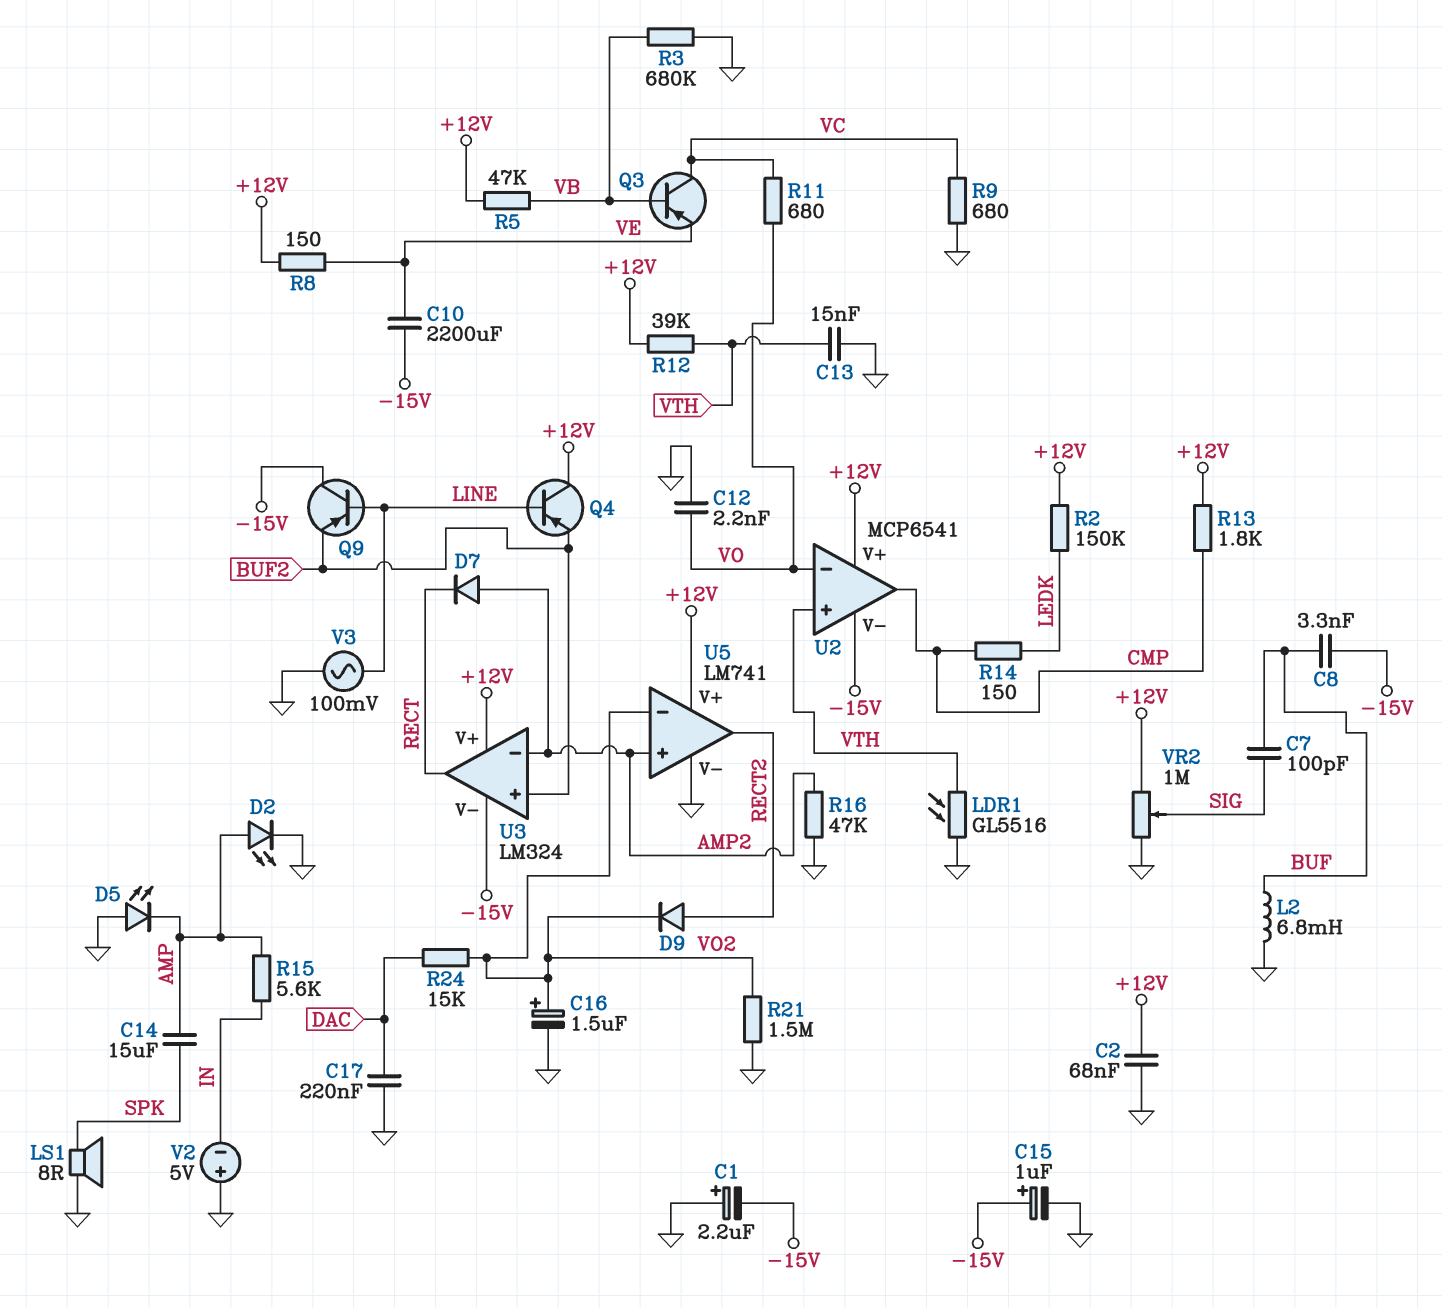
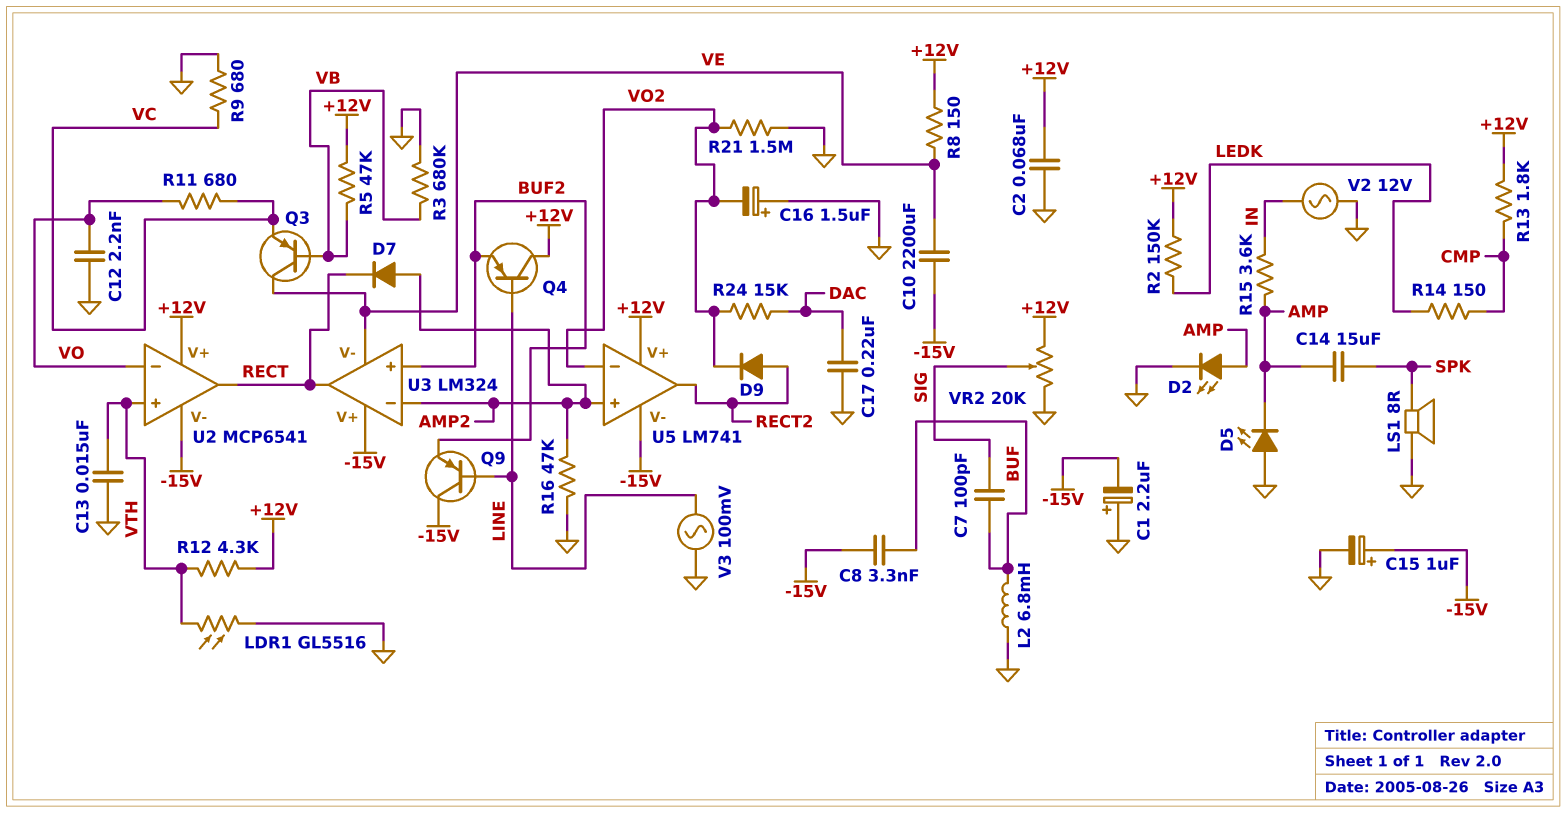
C16: 1.5uF (plus VO2, minus GND) -> 1.5uF (plus GND, minus VO2)
Q3: PNP (B VB, C VC, E VE) -> PNP (B VB, C VE, E VC)
R12: 39k (+12V, VTH) -> 4.3k (+12V, VTH)
R15: 5.6k (AMP, IN) -> 3.6k (AMP, IN)
U2 pin out: CMP -> RECT
U3 pin V+: +12V -> -15V
U3 pin V-: -15V -> VE
U5 pin V-: GND -> -15V
V2: 5V (plus GND, minus IN) -> AC 12V (GND, IN)
VR2: 1M (+12V, GND, wiper SIG) -> 20k (+12V, GND, wiper SIG)

